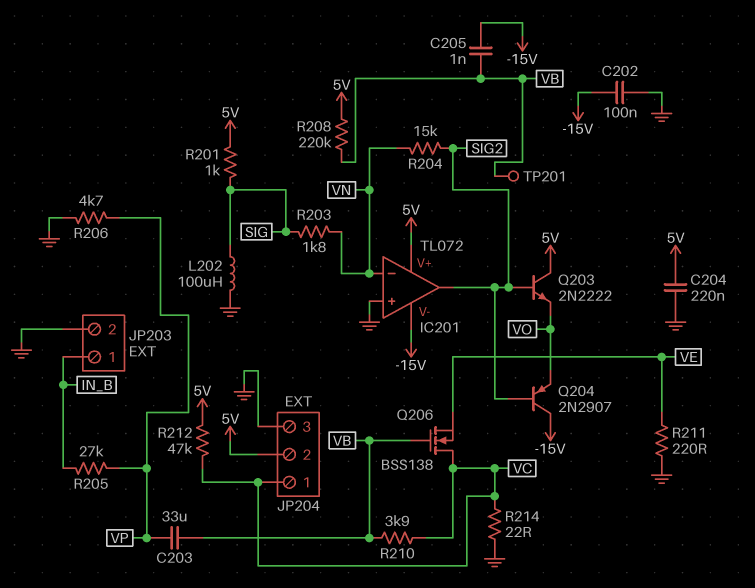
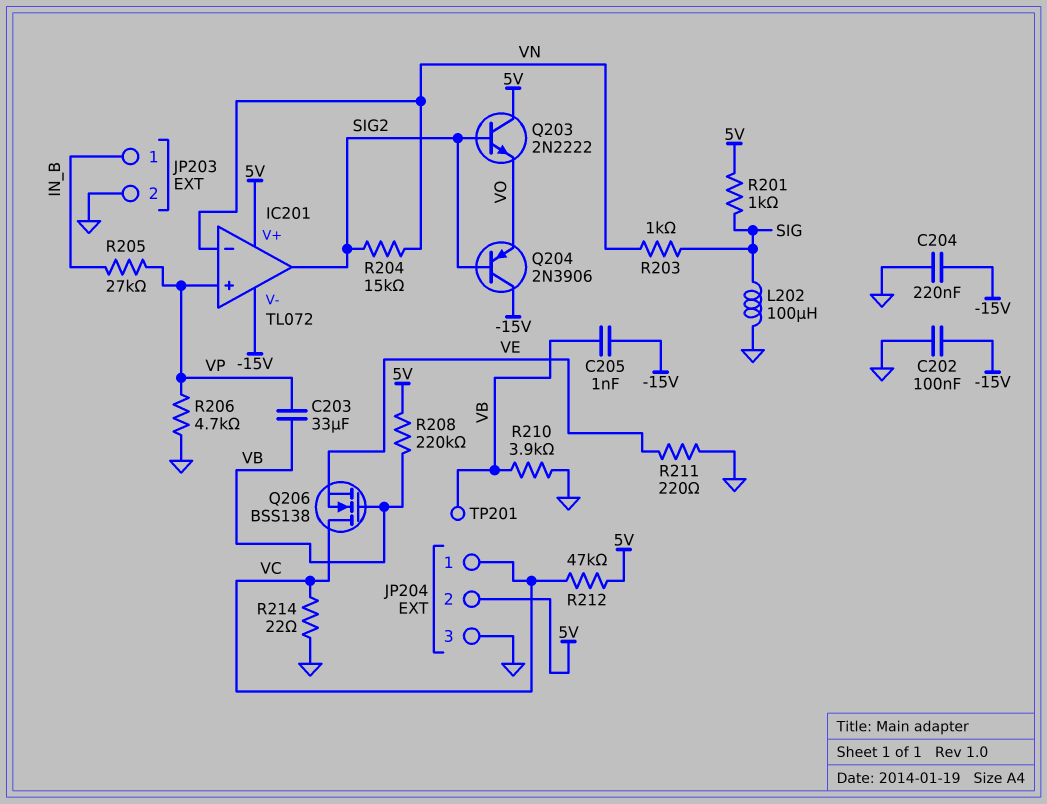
C204: 220nF (5V, GND) -> 220nF (-15V, GND)
IC201 pin in+: GND -> VP
Q204: PNP 2N2907 (B SIG2, C -15V, E VO) -> PNP 2N3906 (B SIG2, C -15V, E VO)
R203: 1.8k (SIG, VN) -> 1k (SIG, VN)
R210: 3.9k (VB, VC) -> 3.9k (GND, VB)

